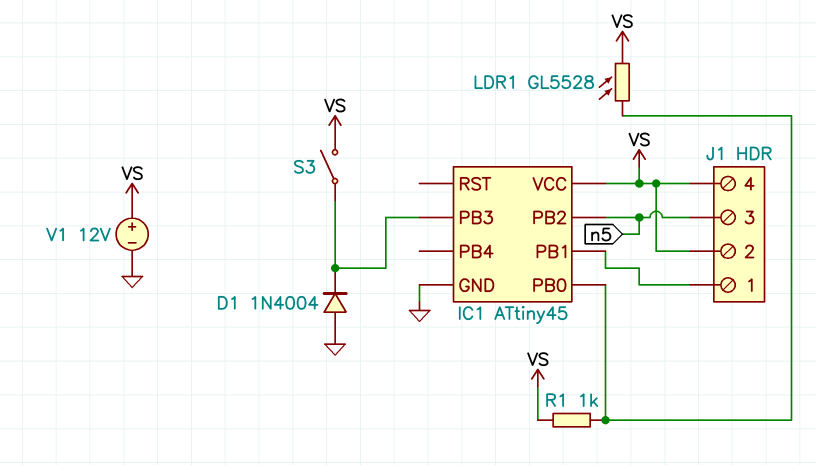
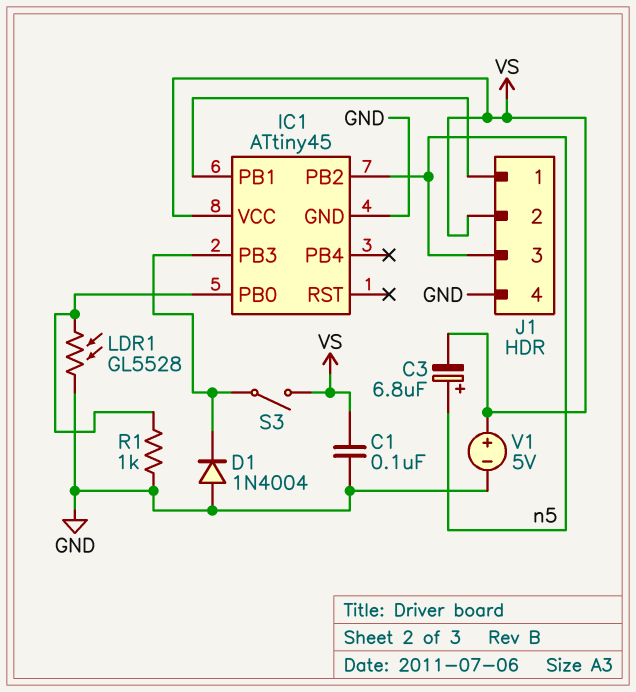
C1: none -> 100nF (GND, VS)
C3: none -> 6.8uF (plus n5, minus VS)
J1 pin 4: VS -> GND
LDR1: GL5528 (IC1/PB0, VS) -> GL5528 (GND, IC1/PB0)
R1: 1k (IC1/PB0, VS) -> 1k (GND, IC1/PB0)
V1: 12V (plus VS, minus GND) -> 5V (plus VS, minus GND)

